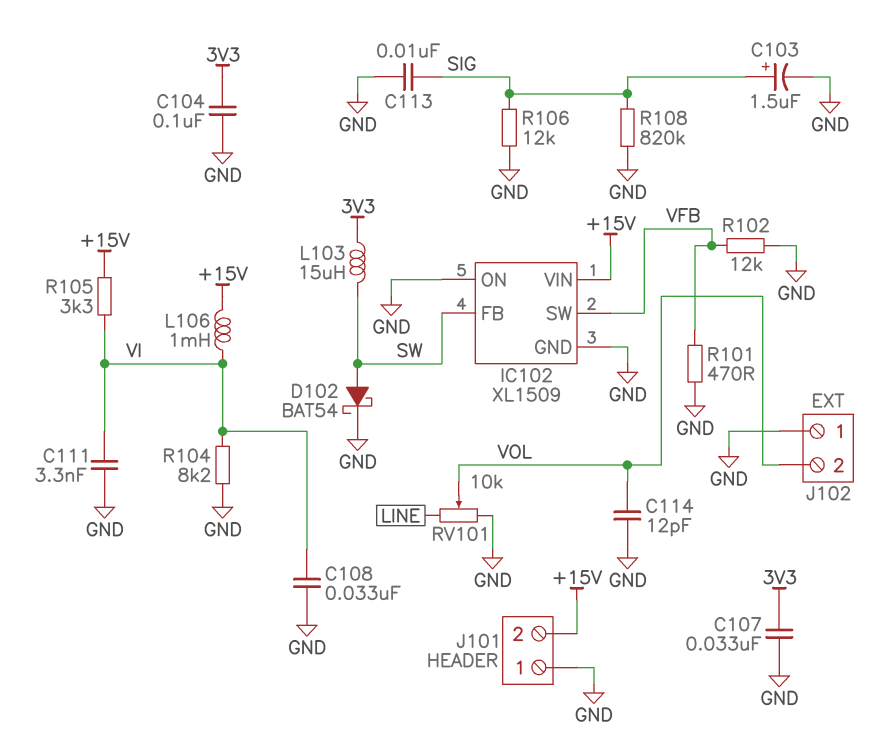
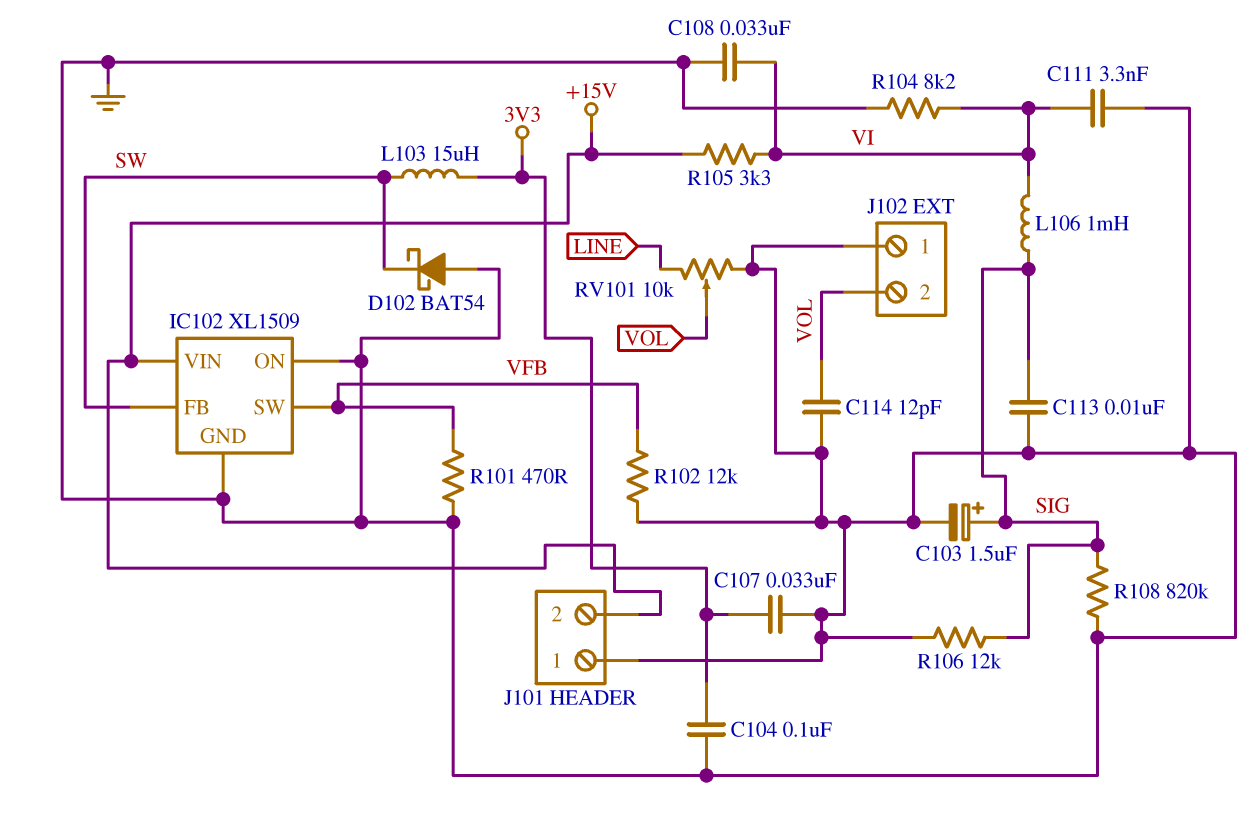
D102: schottky BAT54 (A SW, K GND) -> schottky BAT54 (A GND, K SW)
L106: 1mH (+15V, VI) -> 1mH (SIG, VI)

